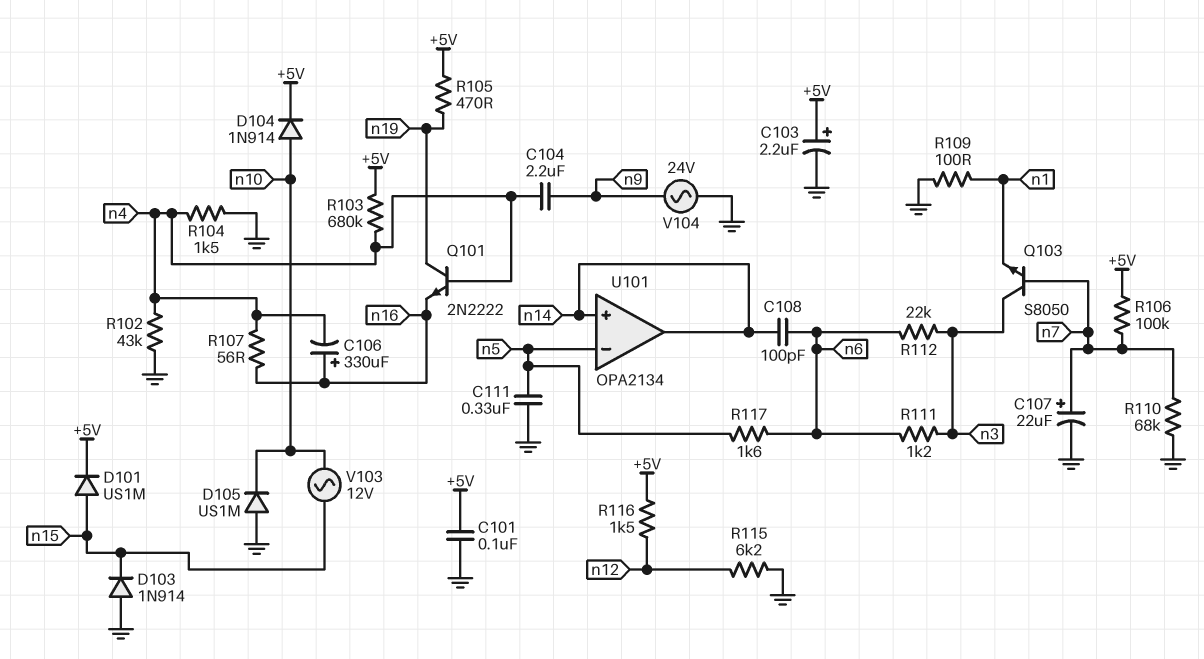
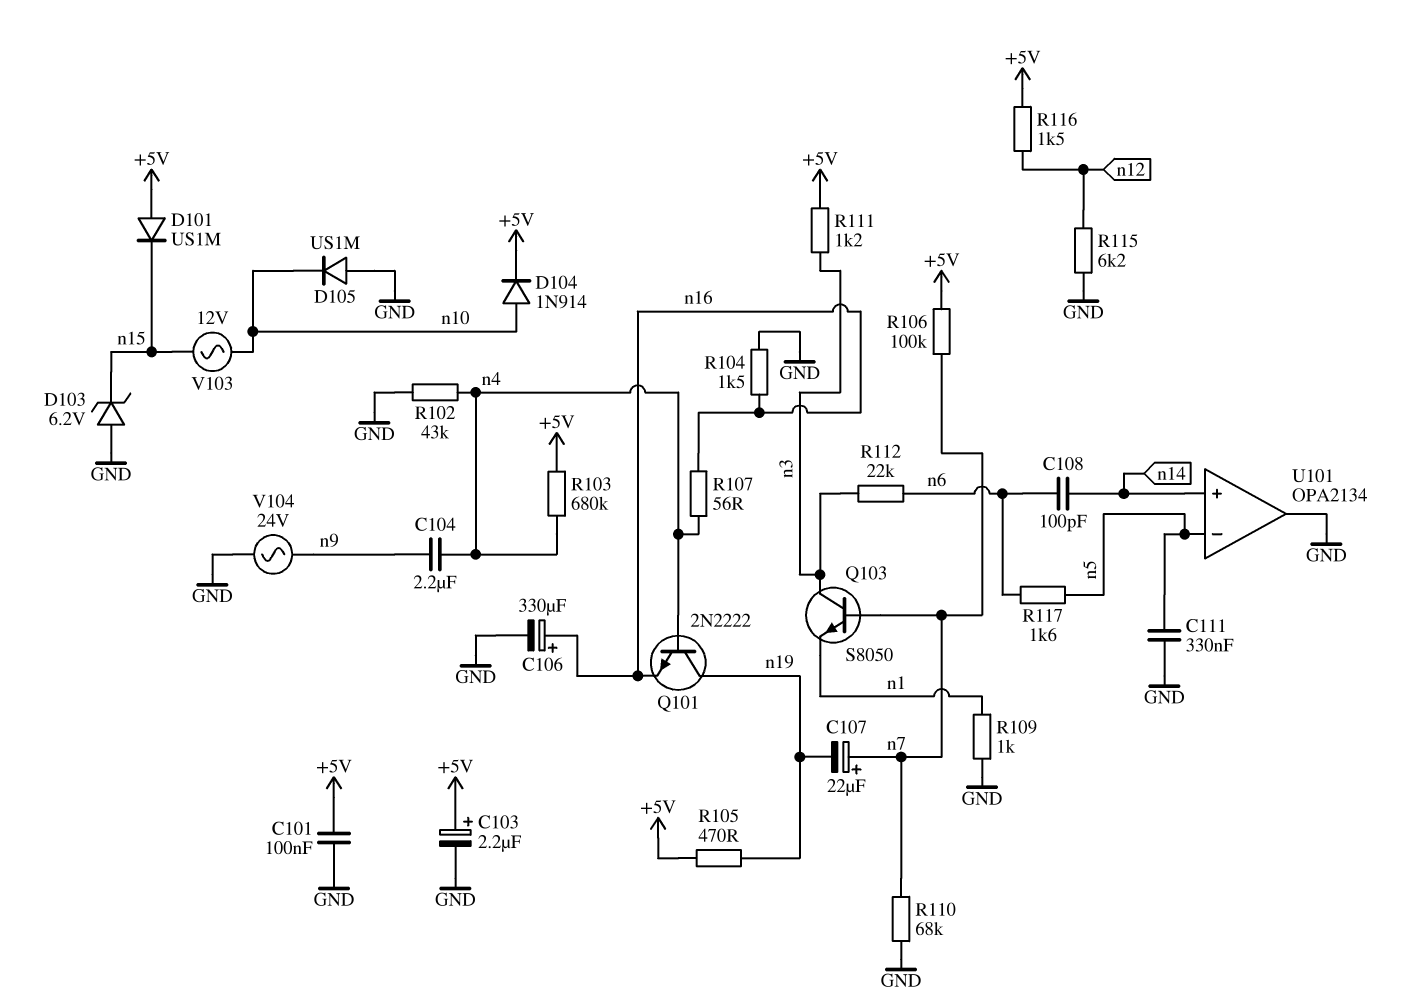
C106: 330uF (plus n16, minus n4) -> 330uF (plus n16, minus GND)
C107: 22uF (plus n7, minus GND) -> 22uF (plus n7, minus n19)
D101: diode US1M (A n15, K +5V) -> diode US1M (A +5V, K n15)
D103: diode 1N914 (A GND, K n15) -> zener 6.2V (A GND, K n15)
R104: 1.5k (GND, n4) -> 1.5k (GND, n16)
R109: 100 (GND, n1) -> 1k (GND, n1)
R111: 1.2k (n3, n6) -> 1.2k (+5V, n3)
U101 pin out: n14 -> GND

